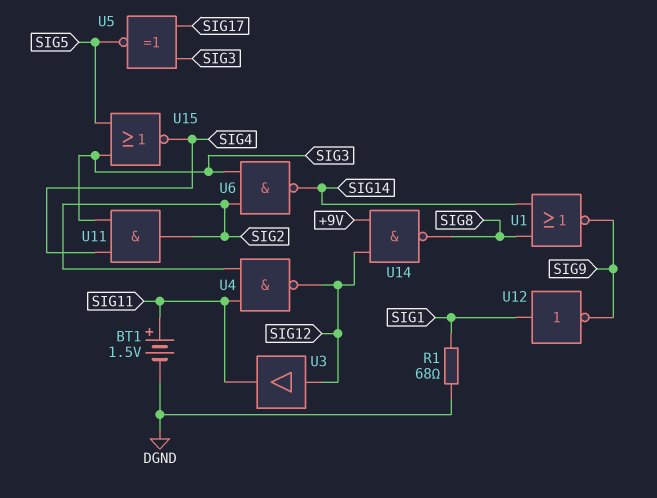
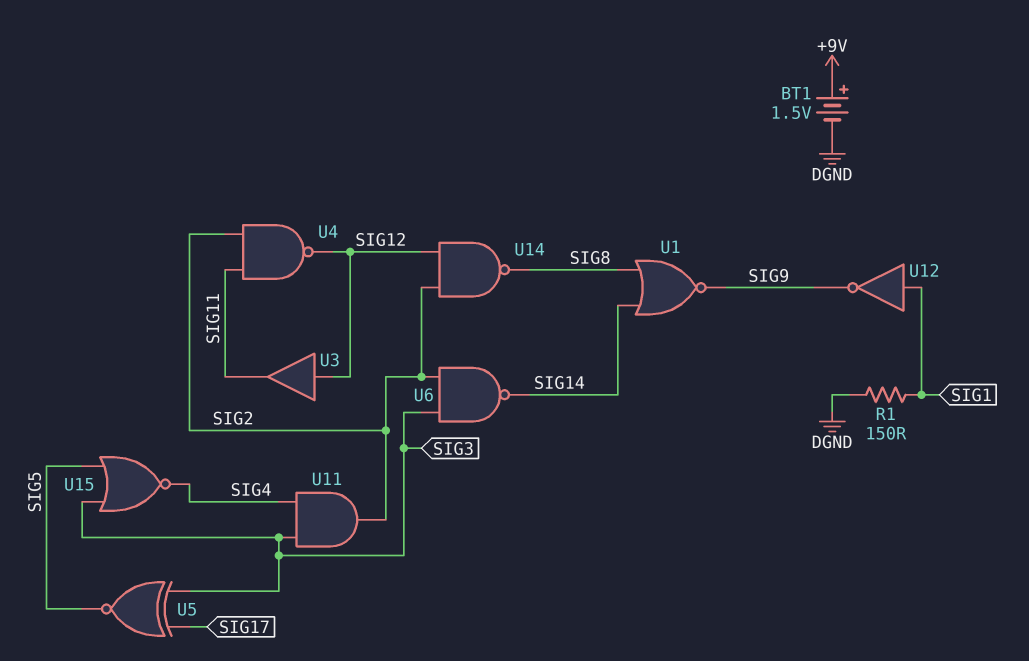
BT1: 1.5V (plus SIG11, minus DGND) -> 1.5V (plus +9V, minus DGND)
R1: 68 (DGND, SIG1) -> 150 (DGND, SIG1)
U14: NAND (in +9V, in SIG12, out SIG8) -> NAND (in SIG2, in SIG12, out SIG8)

